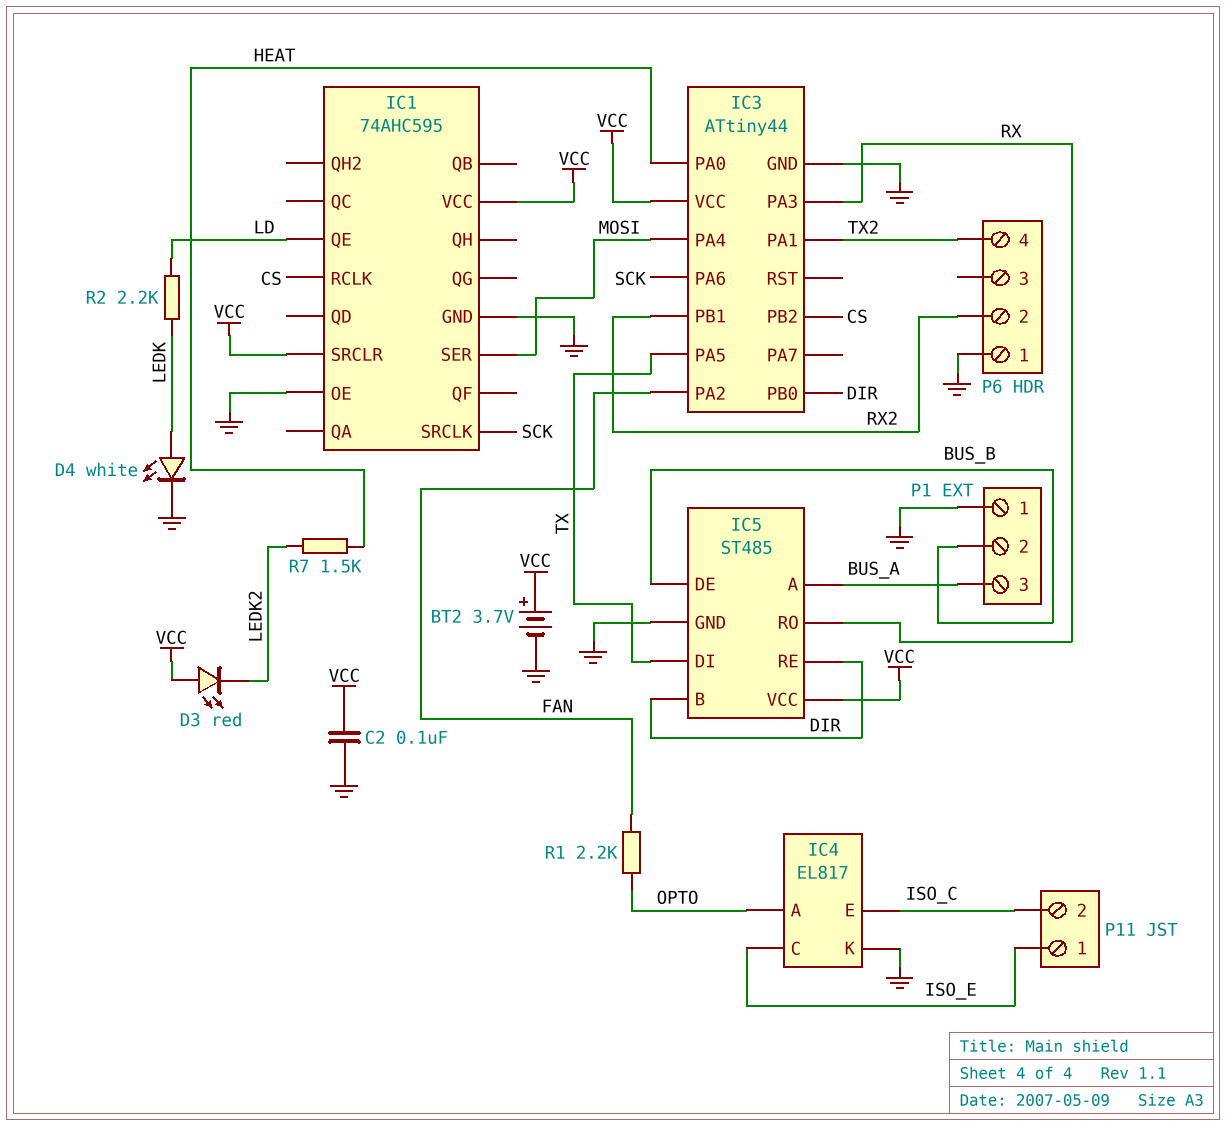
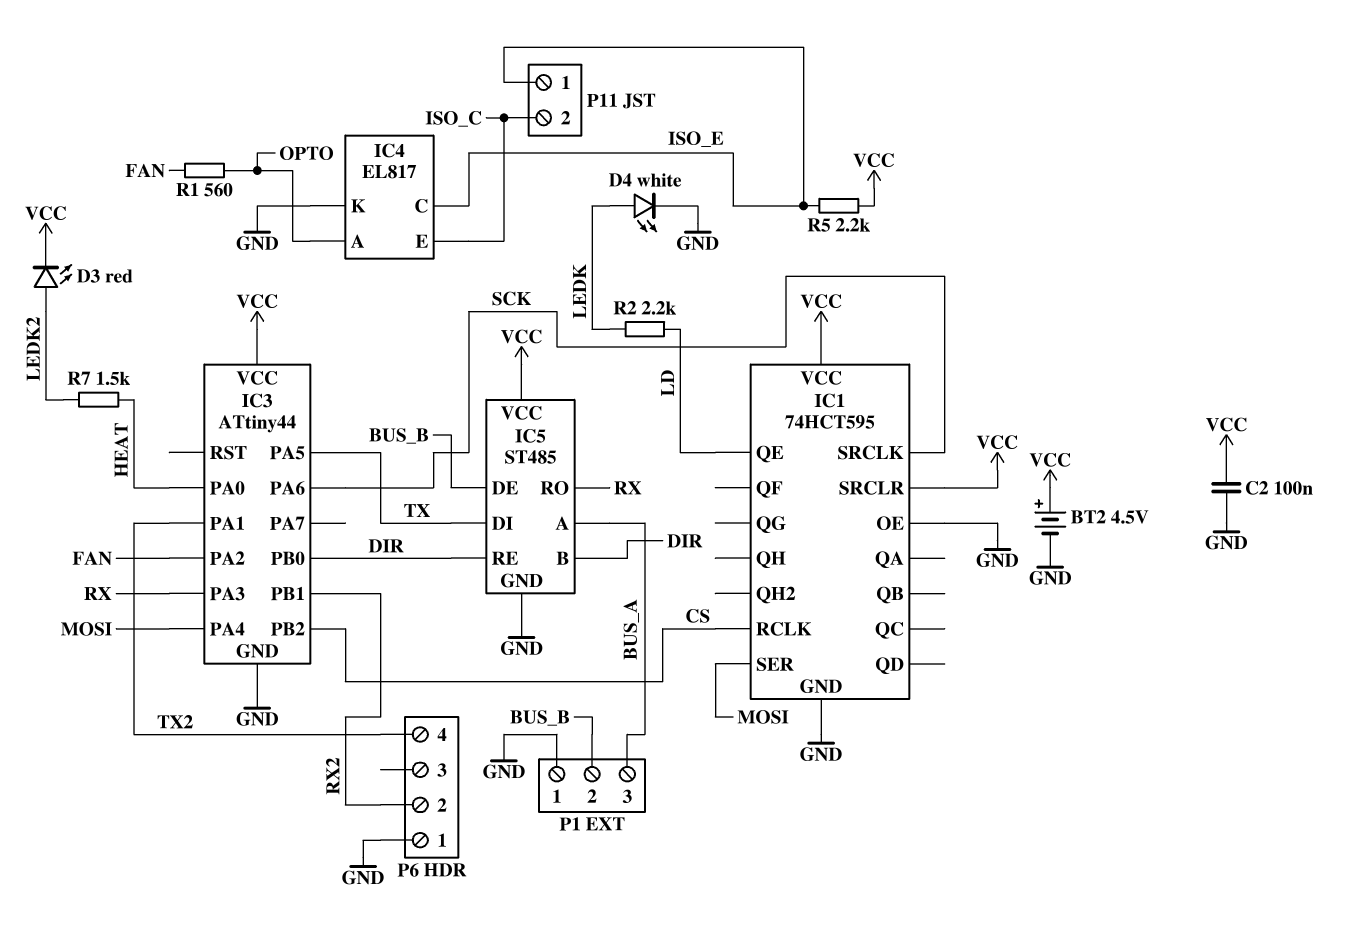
BT2: 3.7V (plus VCC, minus GND) -> 4.5V (plus VCC, minus GND)
D3: LED red (A VCC, K LEDK2) -> LED red (A LEDK2, K VCC)
IC1: 74AHC595 -> 74HCT595
R1: 2.2k (FAN, OPTO) -> 560 (FAN, OPTO)
R5: none -> 2.2k (ISO_E, VCC)

